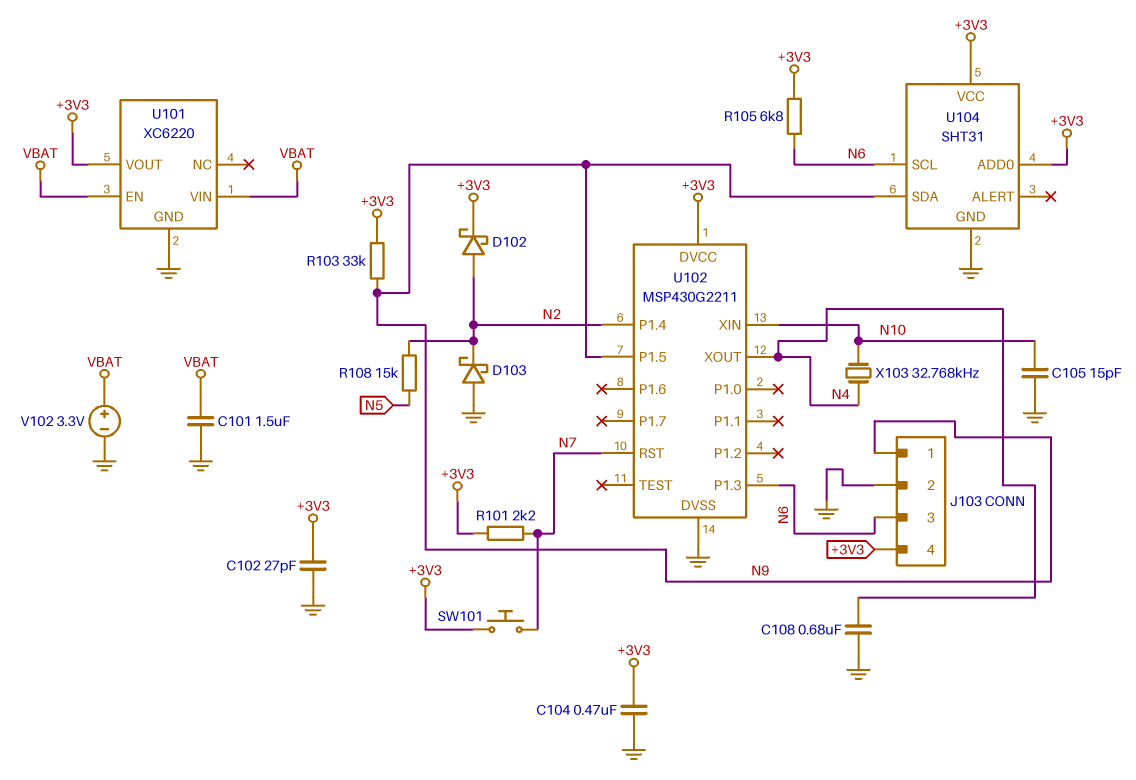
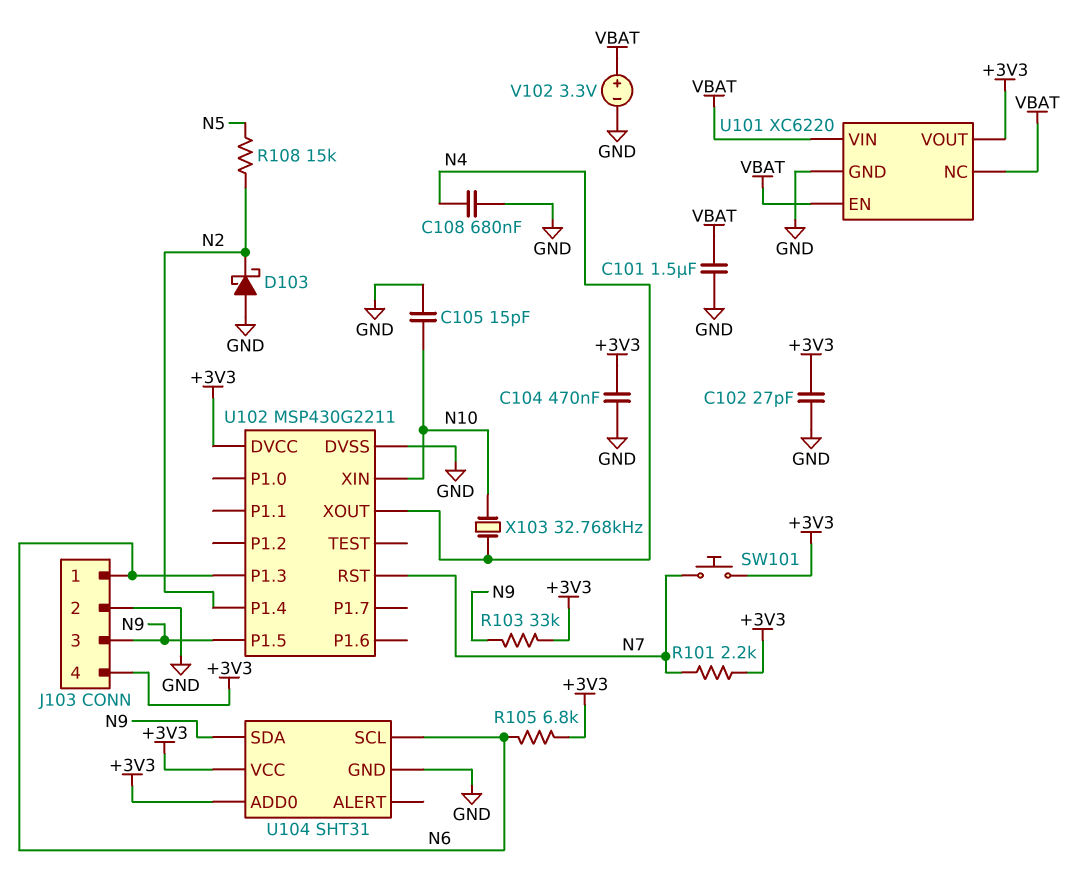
D102: schottky (A N2, K +3V3) -> none
J103 pin 1: N9 -> N6
J103 pin 3: N6 -> N9
U101 pin NC: none -> VBAT

